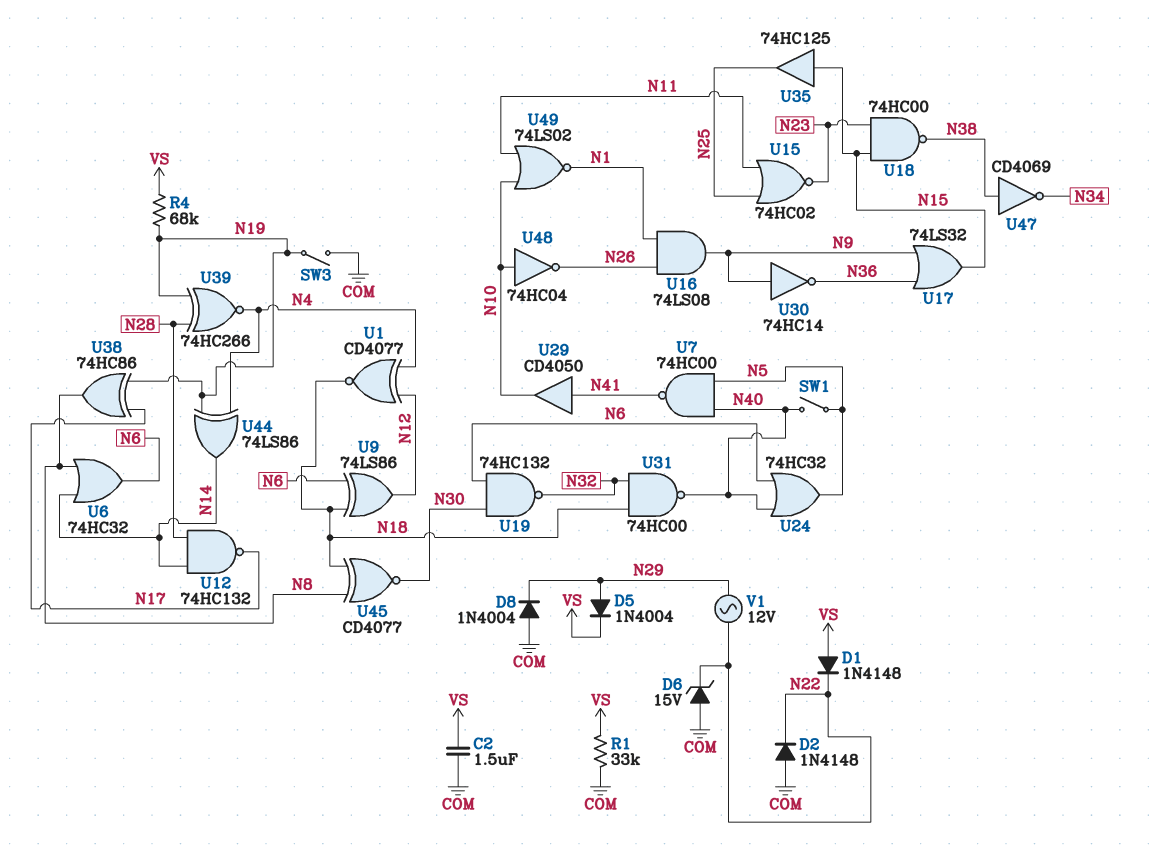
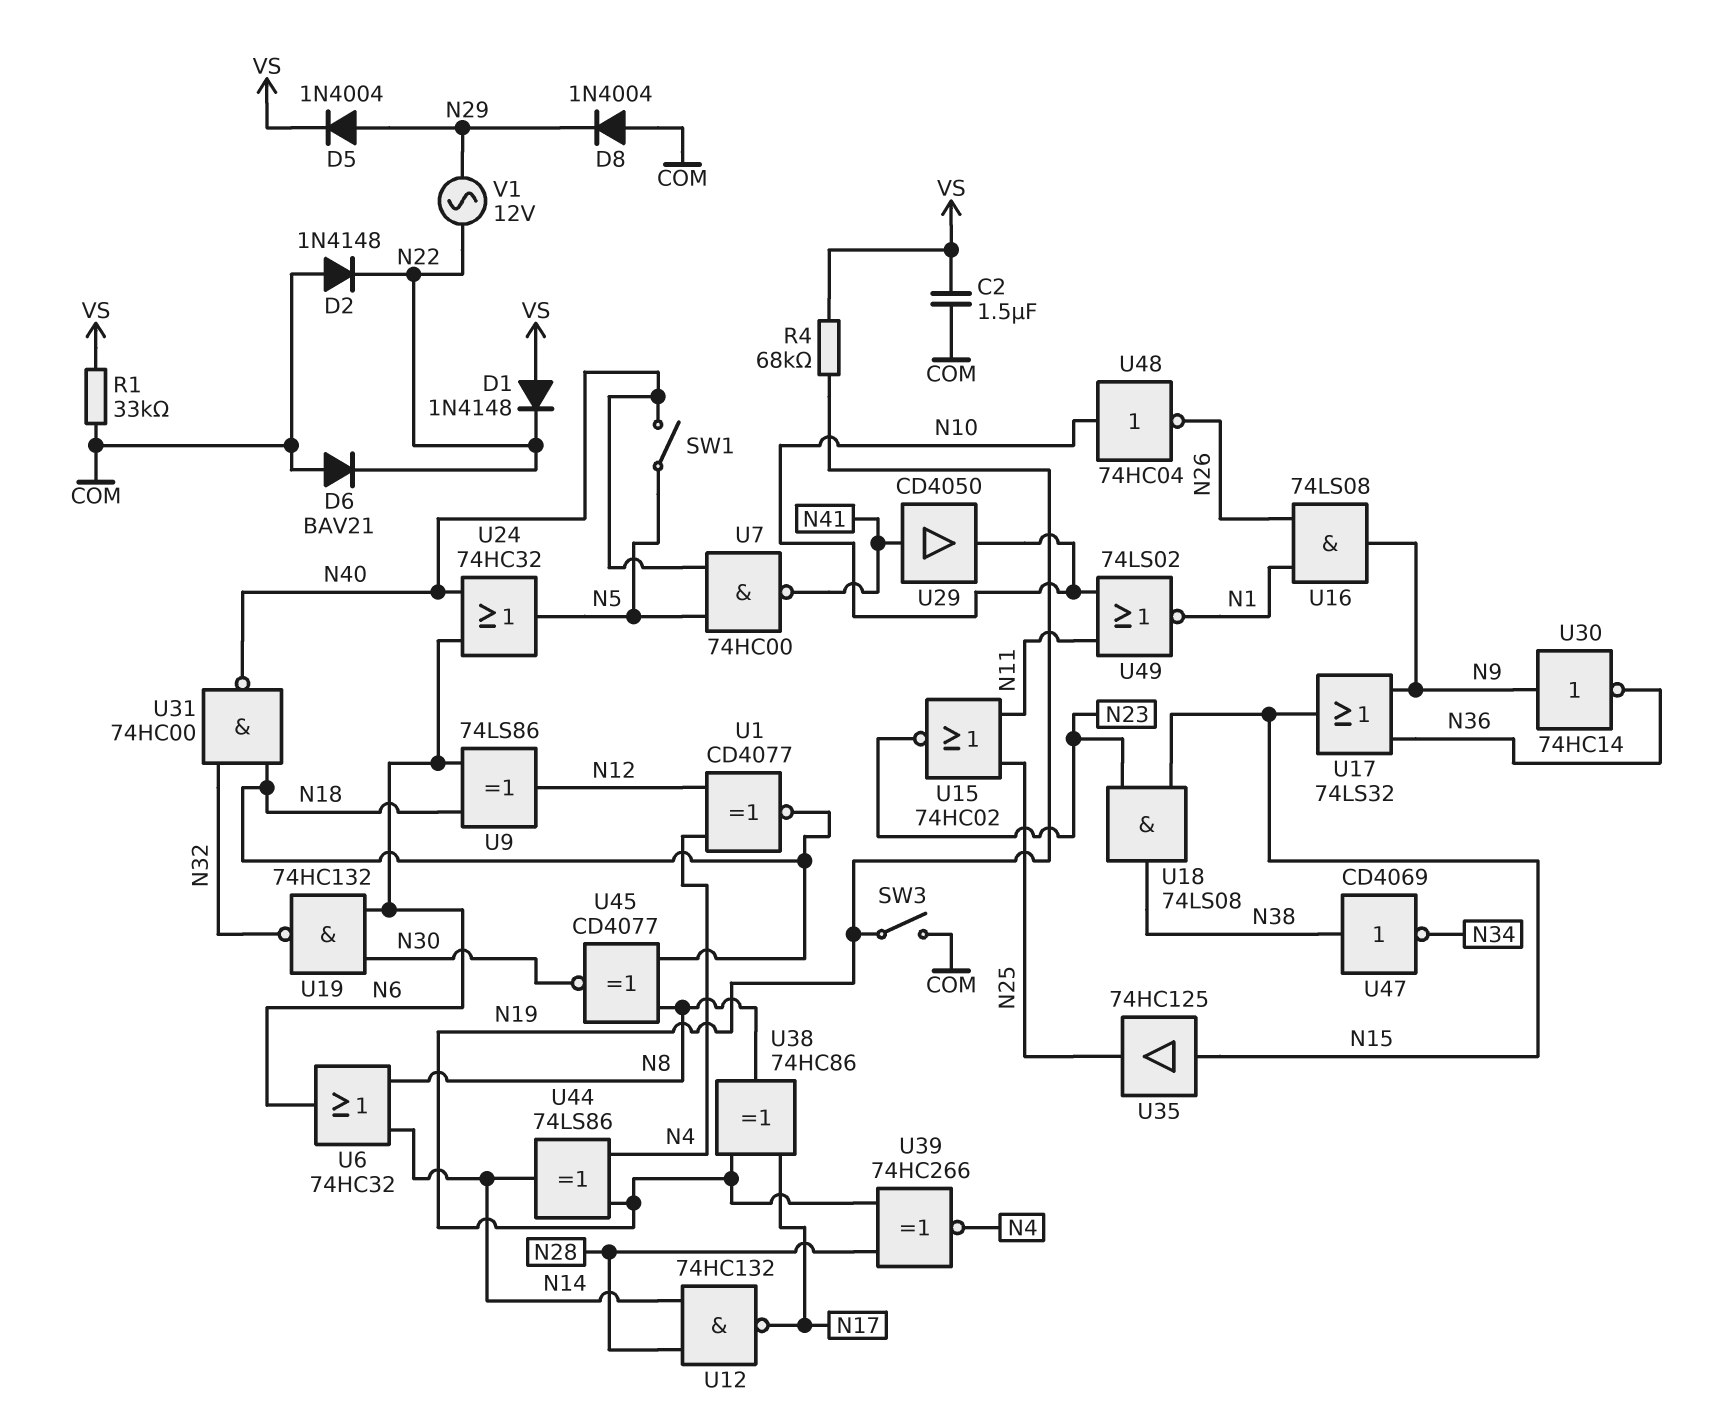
D6: zener 15V (A COM, K N22) -> diode BAV21 (A COM, K N22)
U18: NAND 74HC00 (in N15, in N23, out N38) -> AND 74LS08 (in N15, in N23, out N38)

